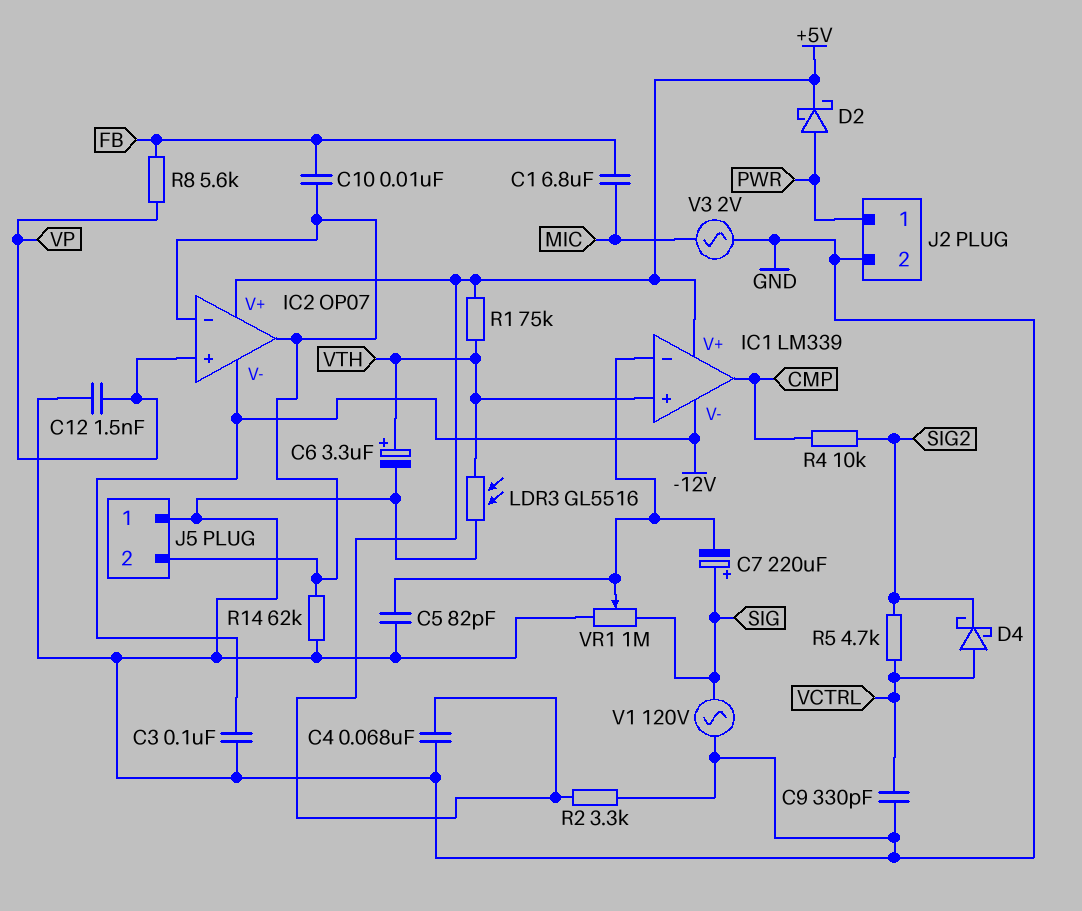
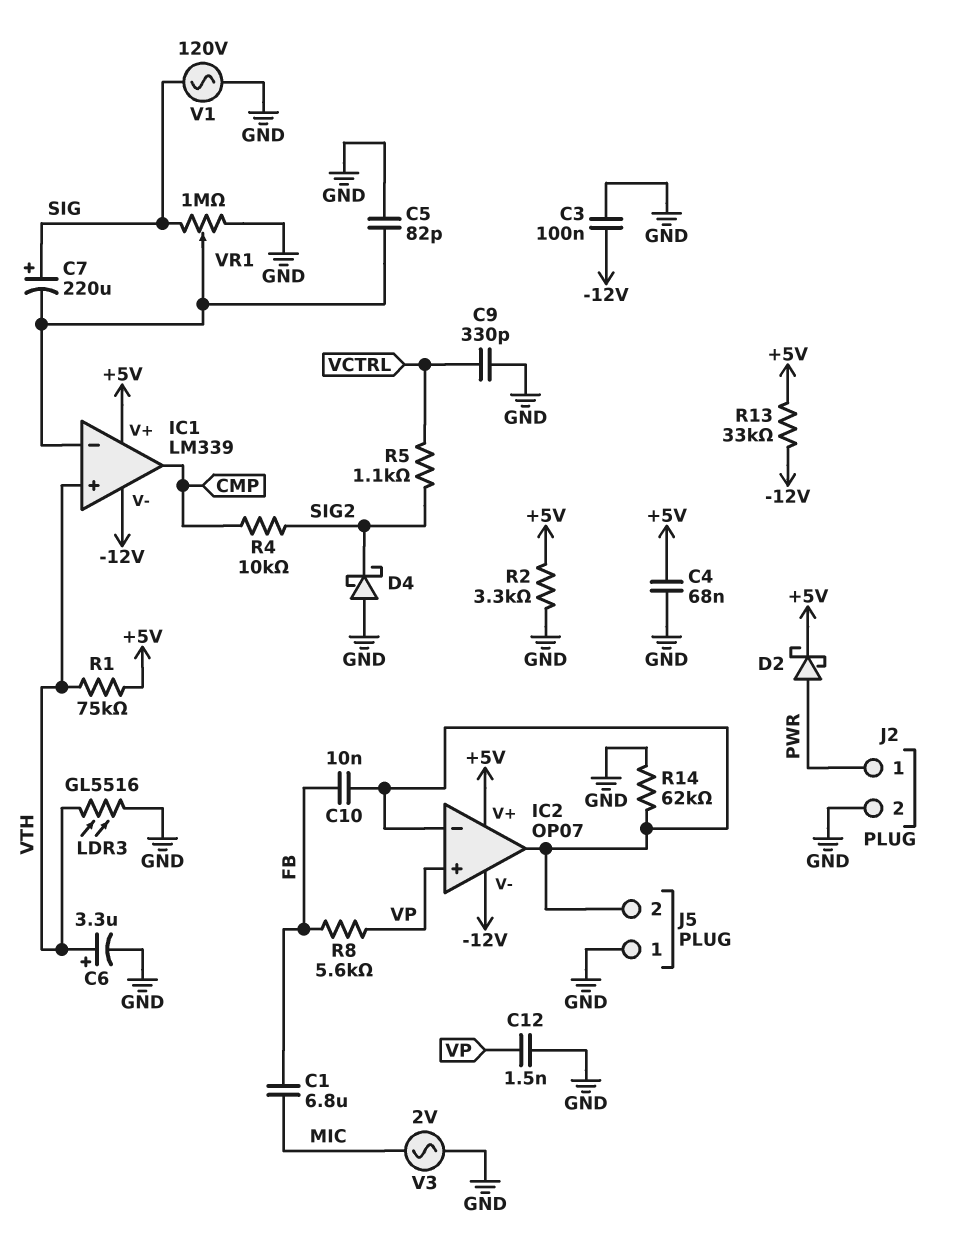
D4: schottky (A VCTRL, K SIG2) -> schottky (A GND, K SIG2)
R5: 4.7k (SIG2, VCTRL) -> 1.1k (SIG2, VCTRL)
R13: none -> 33k (+5V, -12V)

